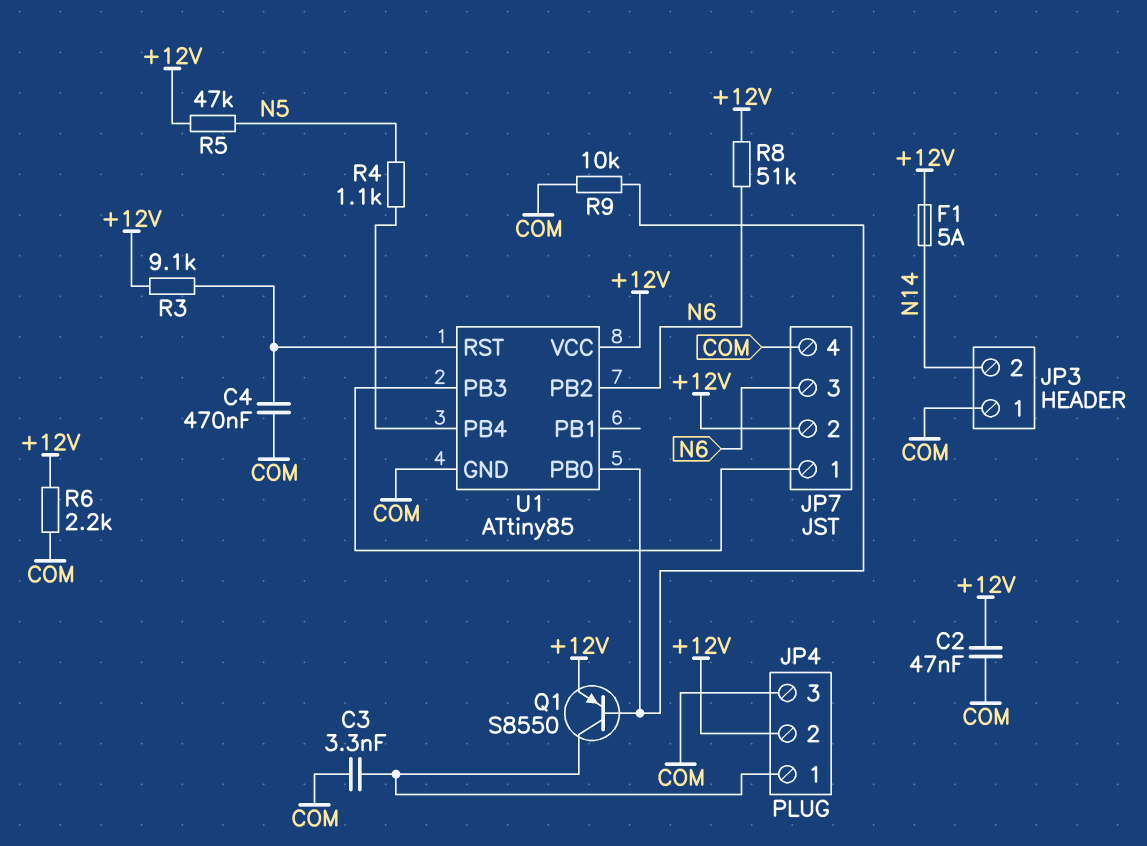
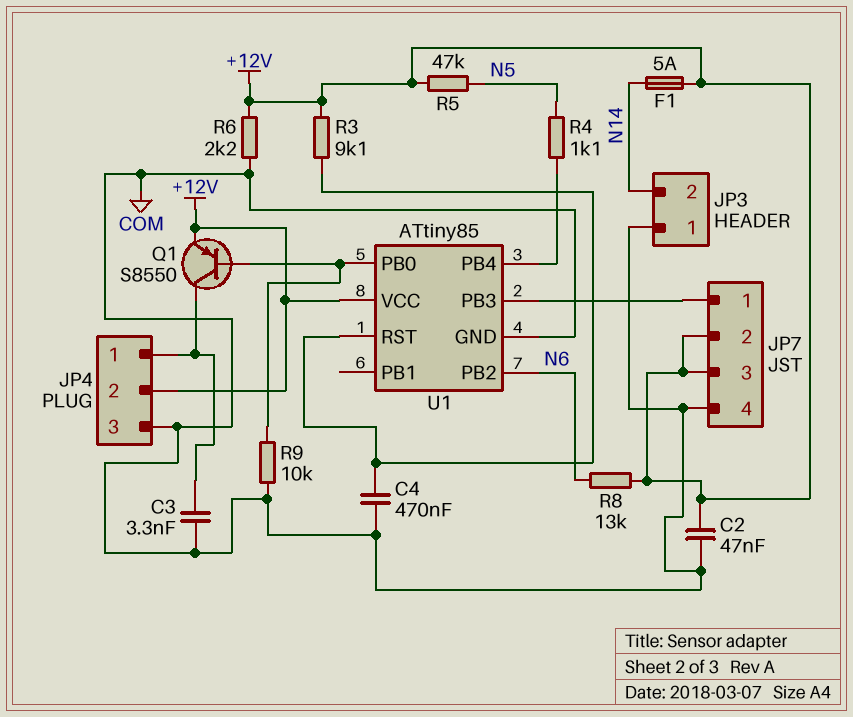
JP7 pin 3: N6 -> +12V
R8: 51k (+12V, N6) -> 13k (+12V, N6)

